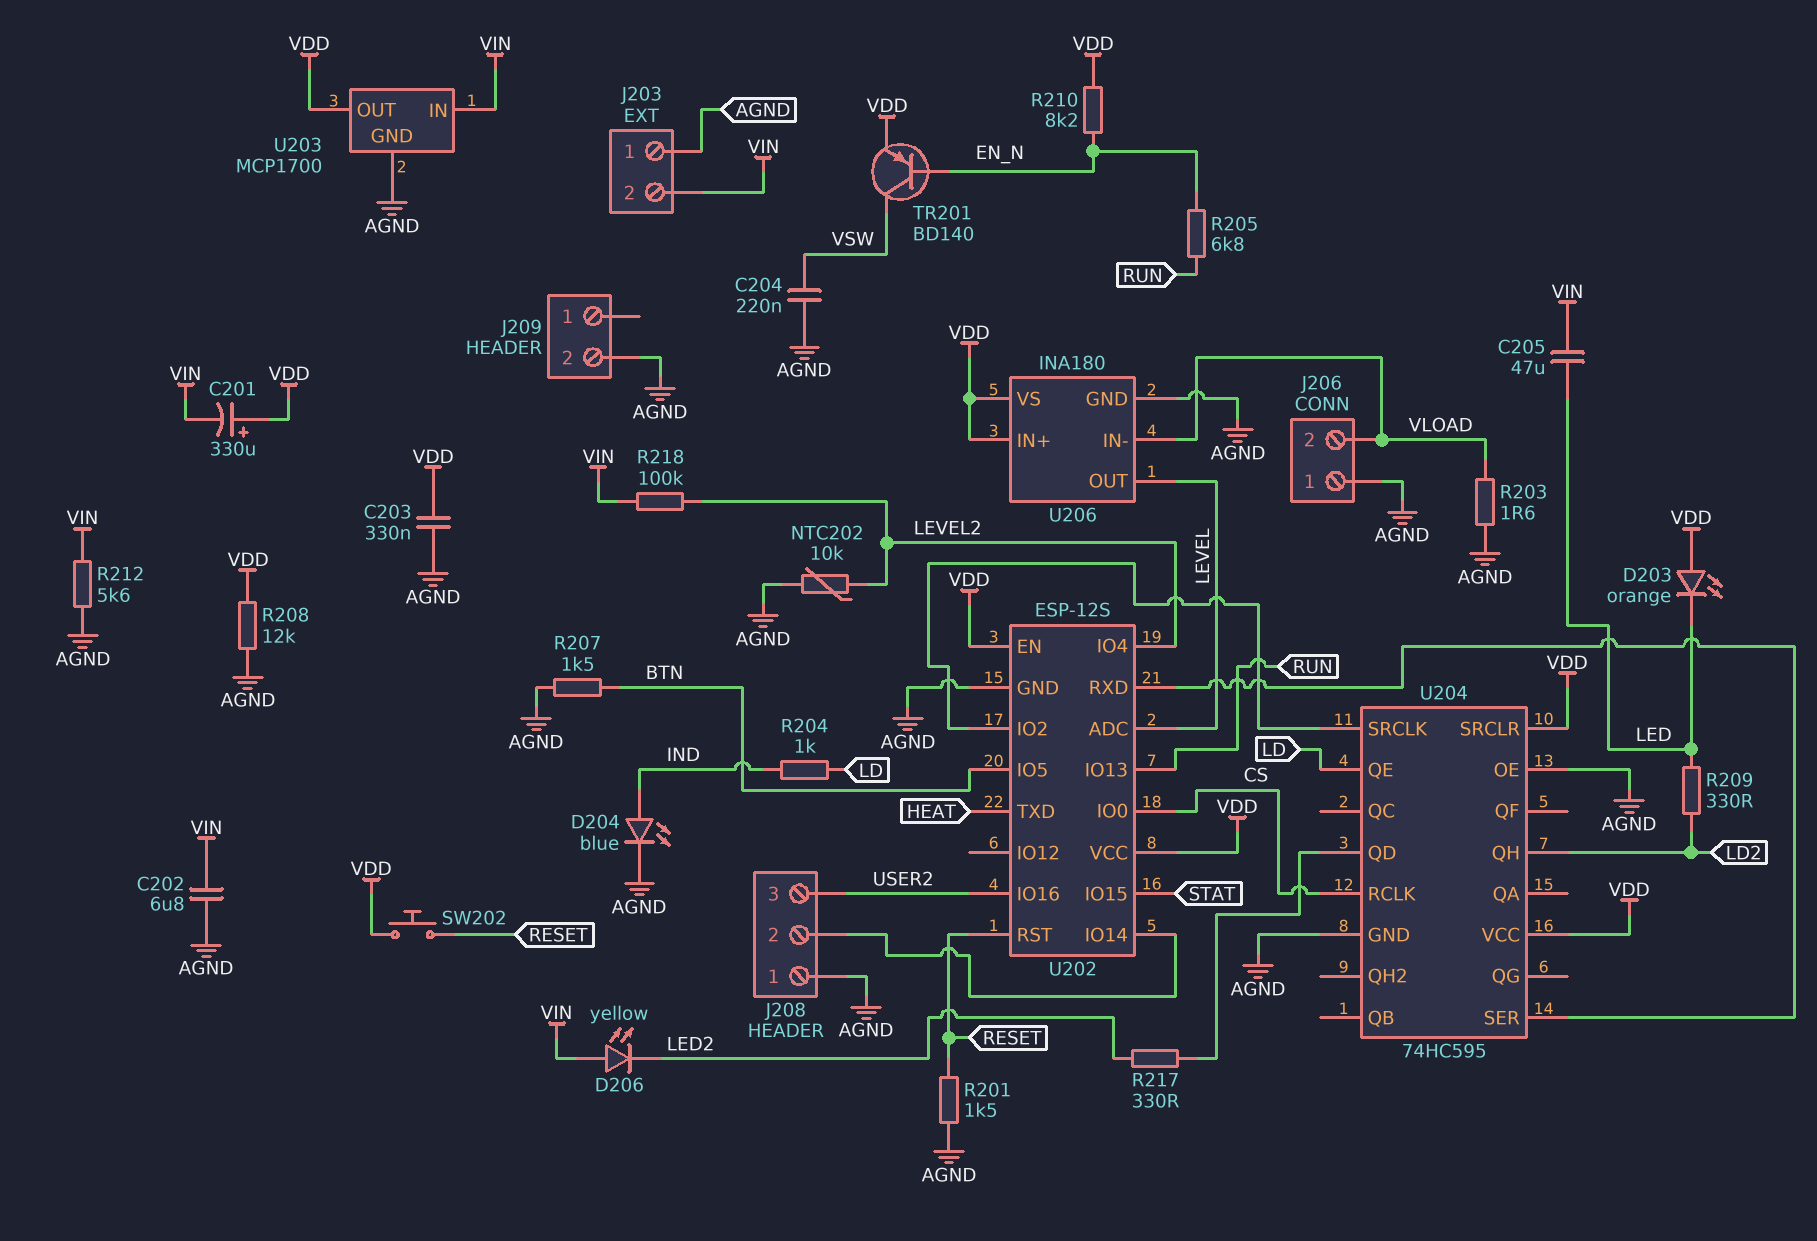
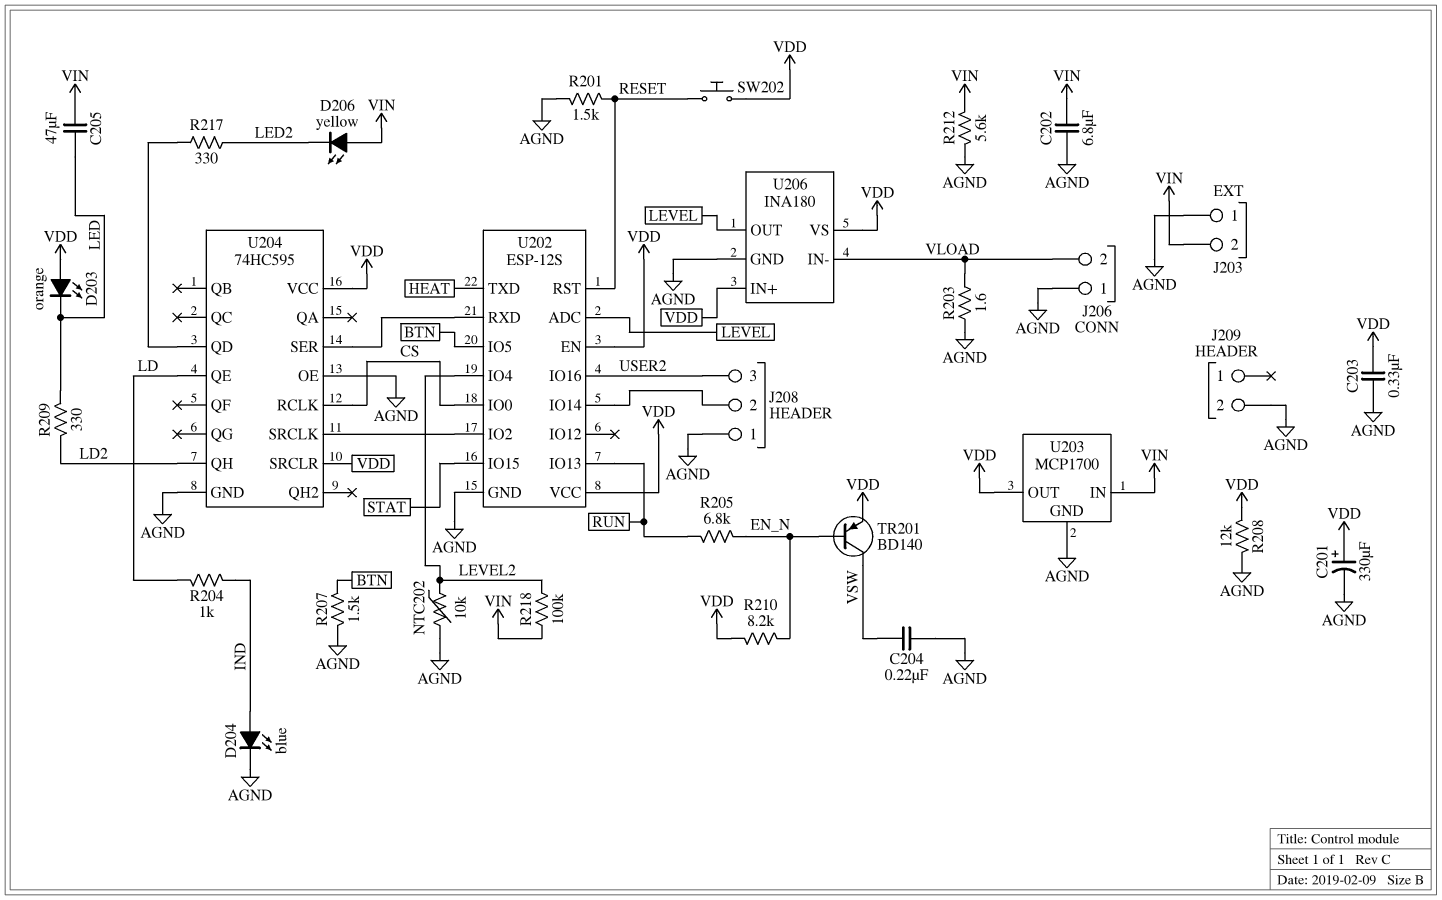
C201: 330uF (plus VDD, minus VIN) -> 330uF (plus VDD, minus AGND)

